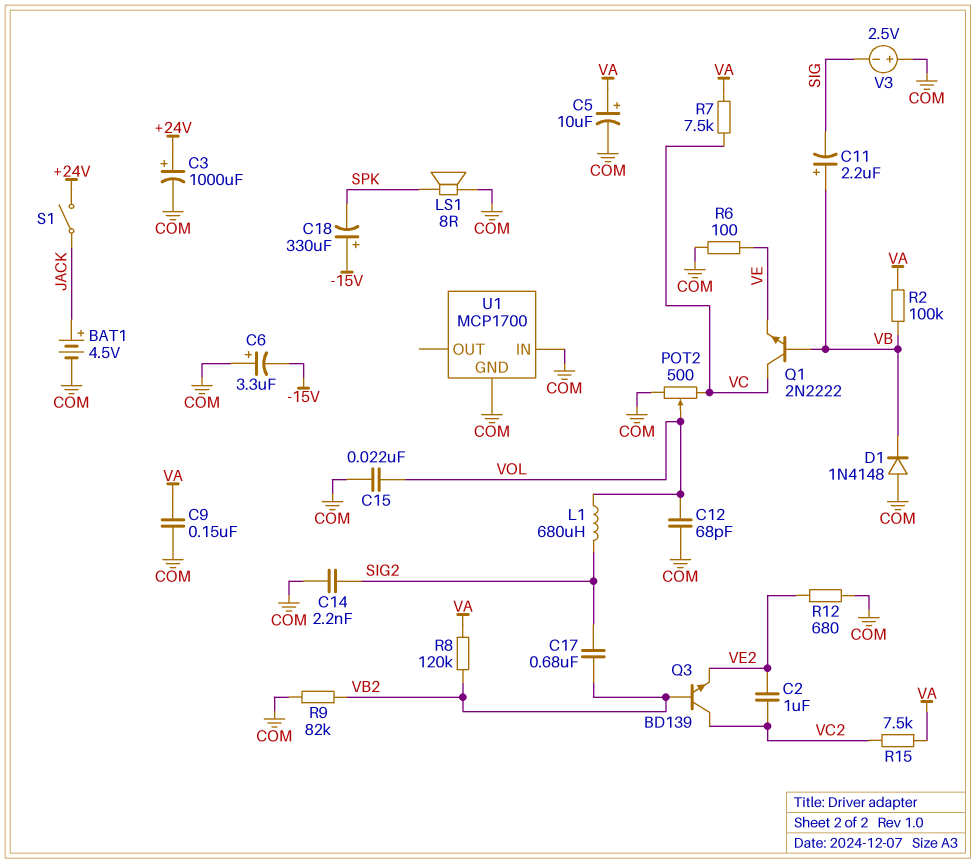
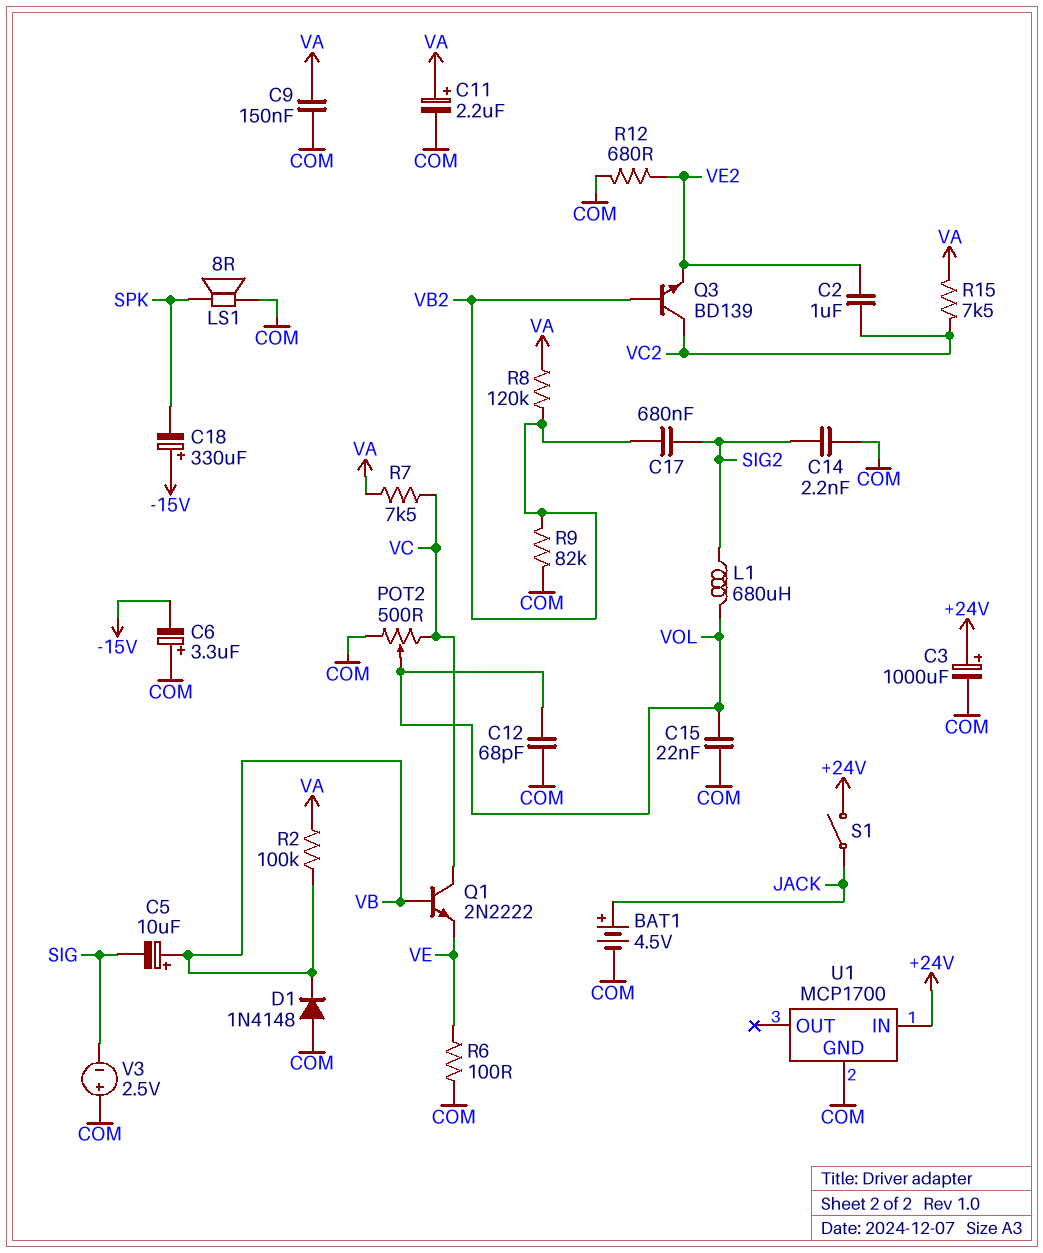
C5: 10uF (plus VA, minus COM) -> 10uF (plus VB, minus SIG)
C11: 2.2uF (plus VB, minus SIG) -> 2.2uF (plus VA, minus COM)
U1 pin IN: COM -> +24V

